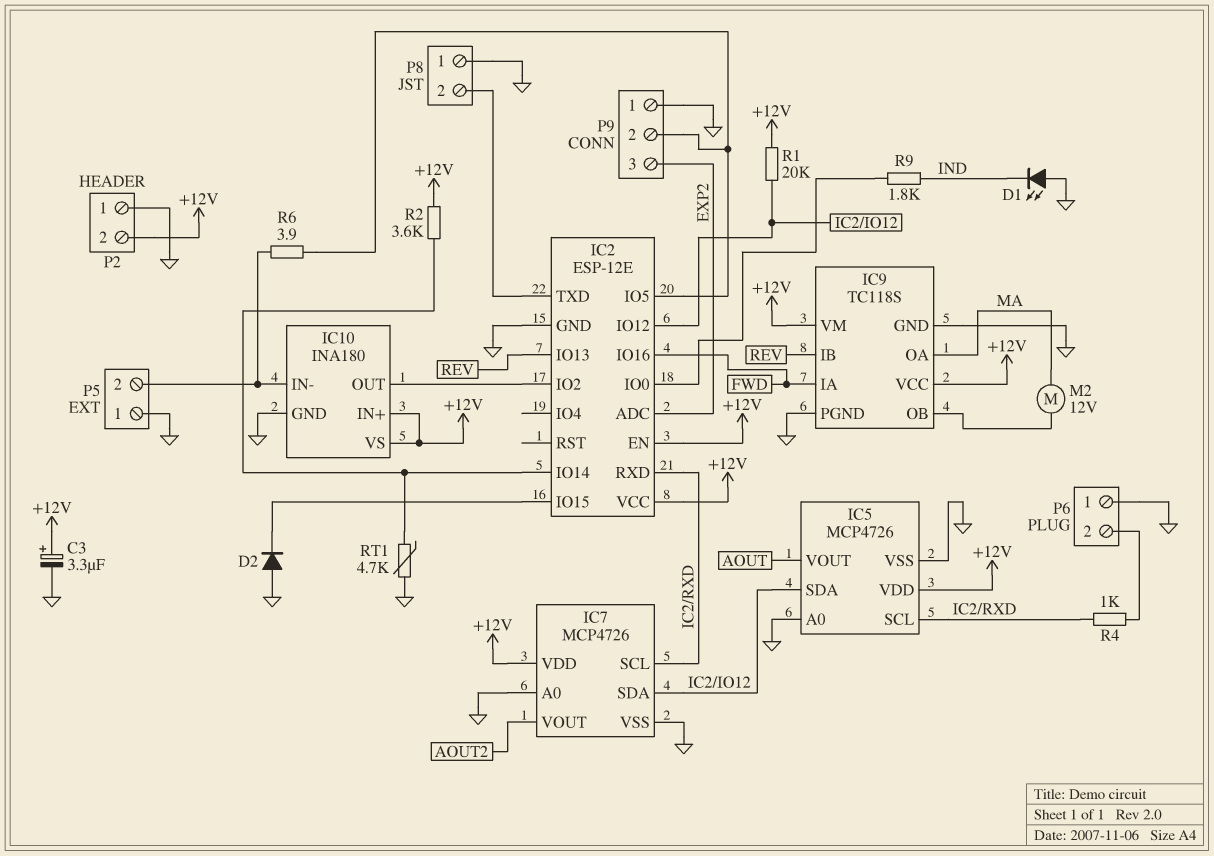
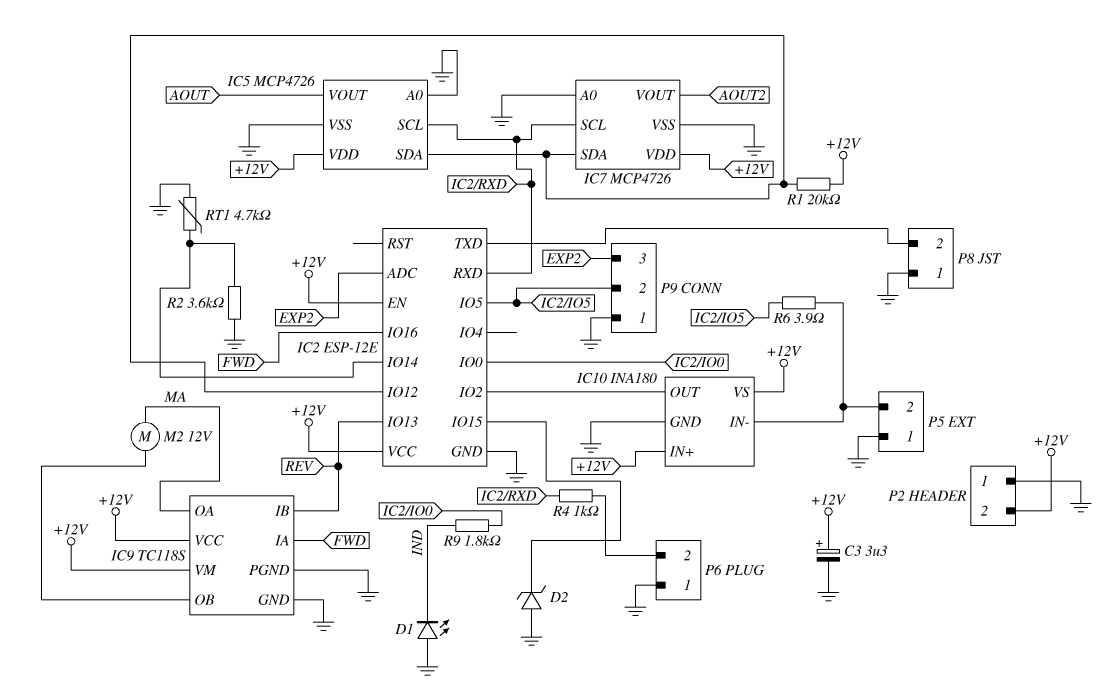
D2: diode (A GND, K IC2/IO15) -> zener (A GND, K IC2/IO15)
R2: 3.6k (+12V, IC2/IO14) -> 3.6k (GND, IC2/IO14)

